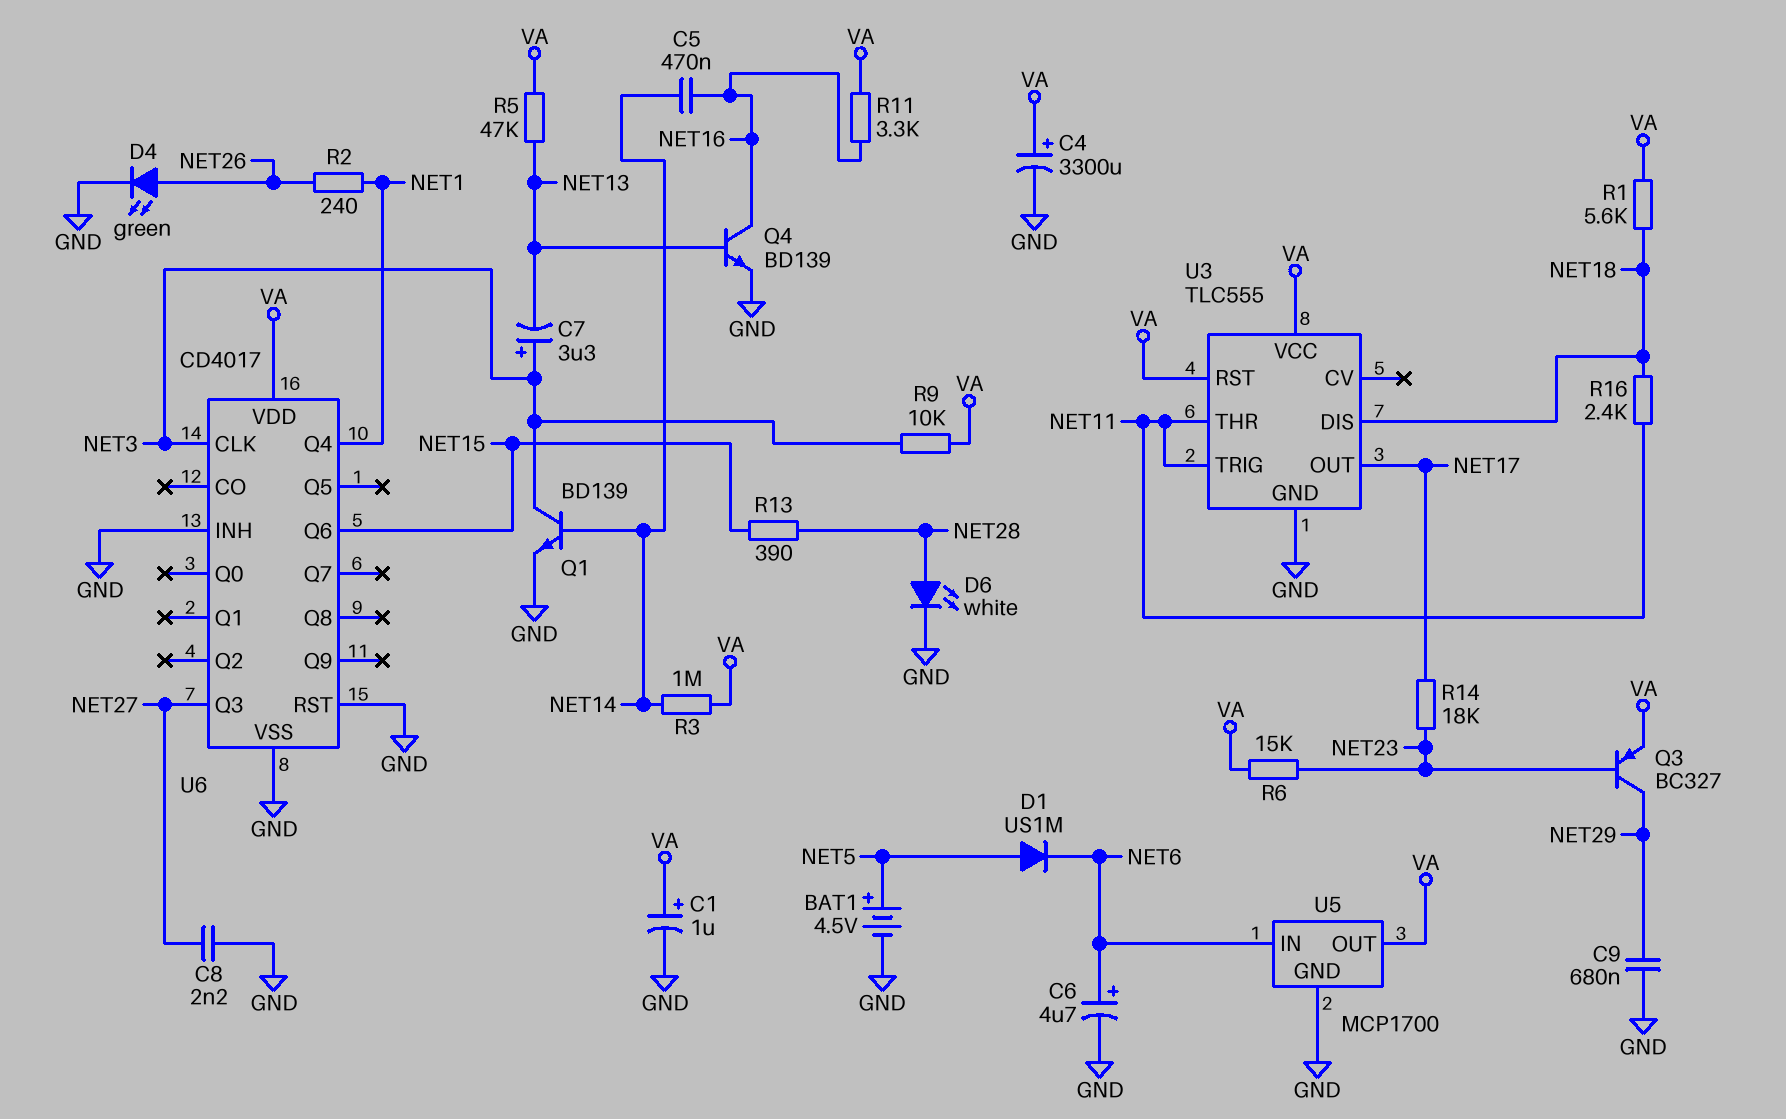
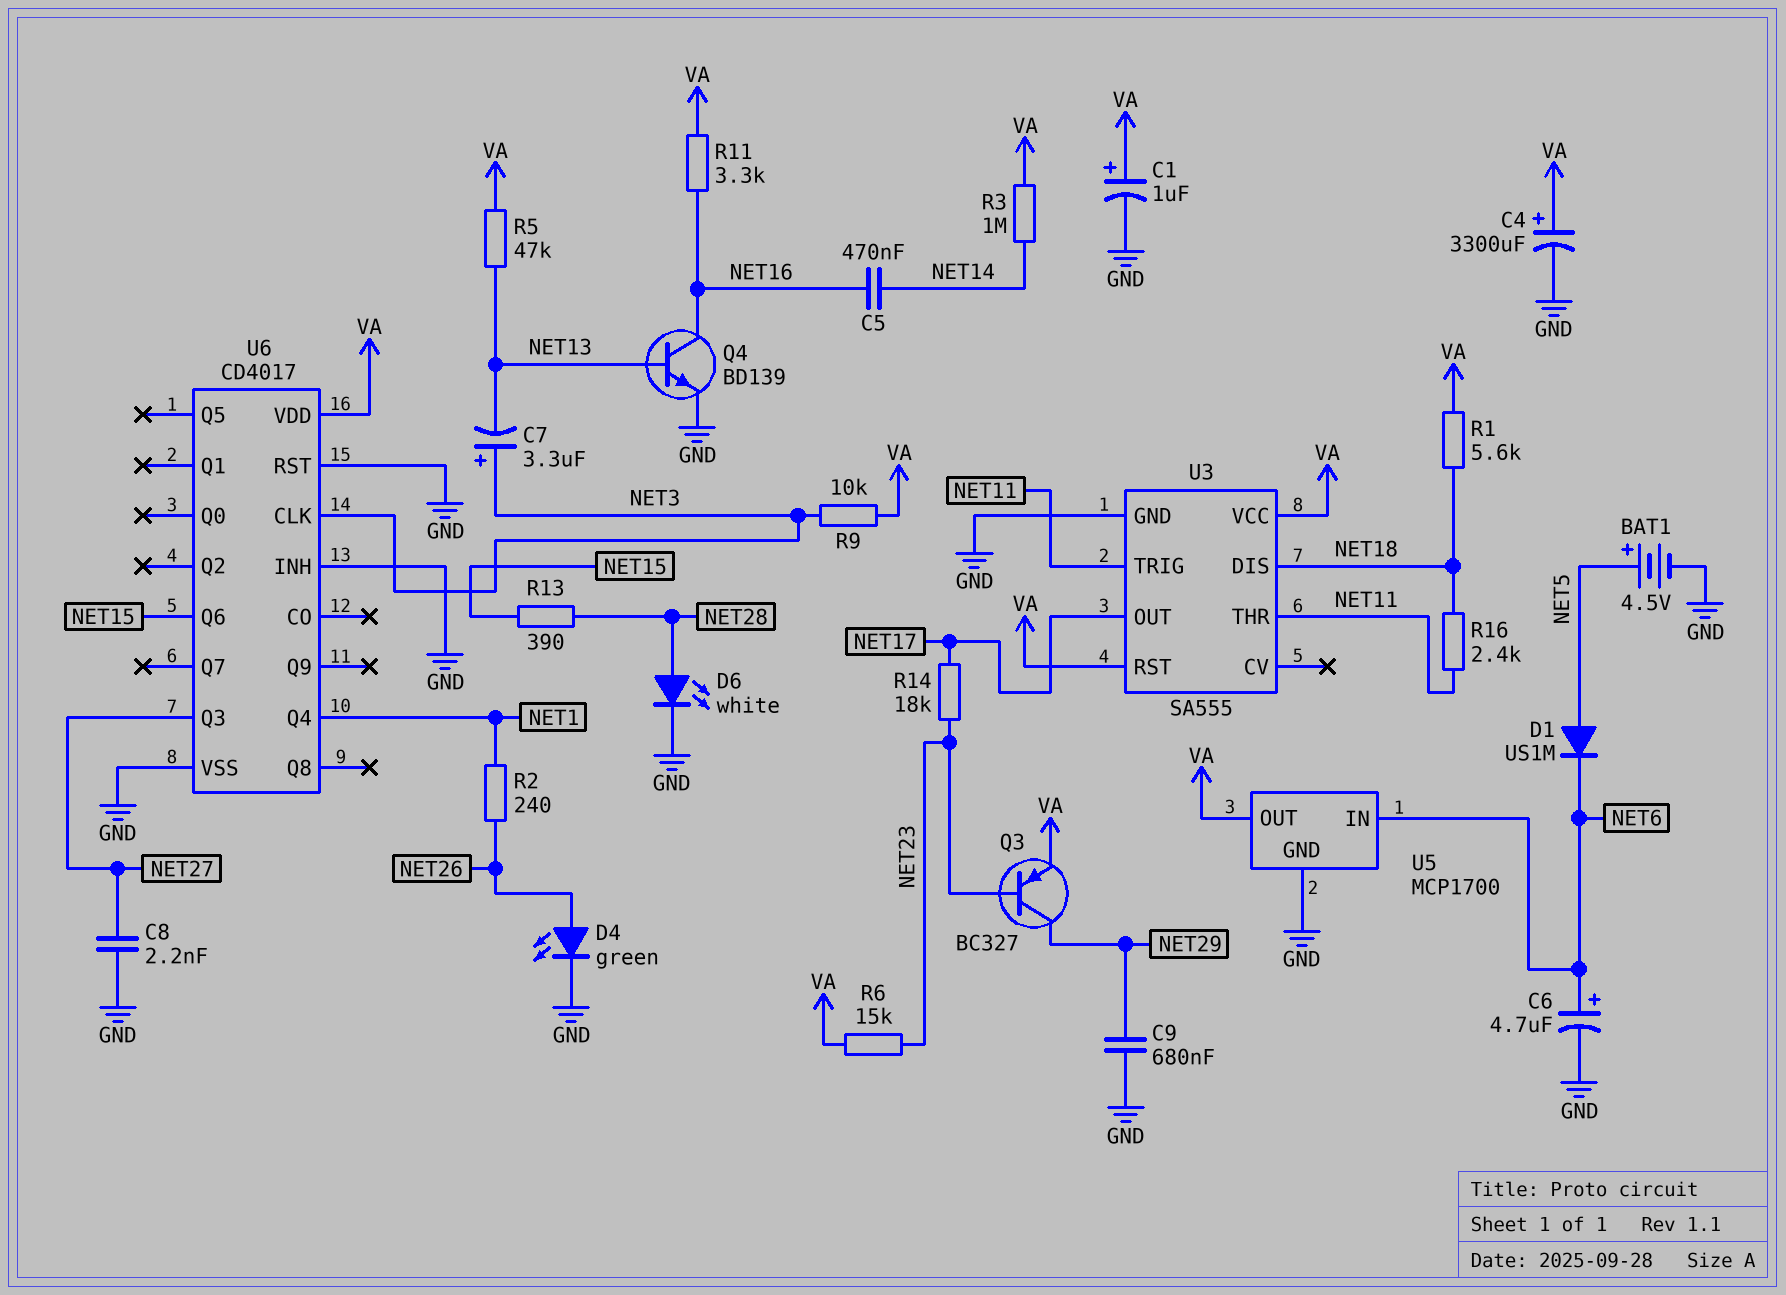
Q1: NPN BD139 (B NET14, C NET3, E GND) -> none
U3: TLC555 -> SA555

